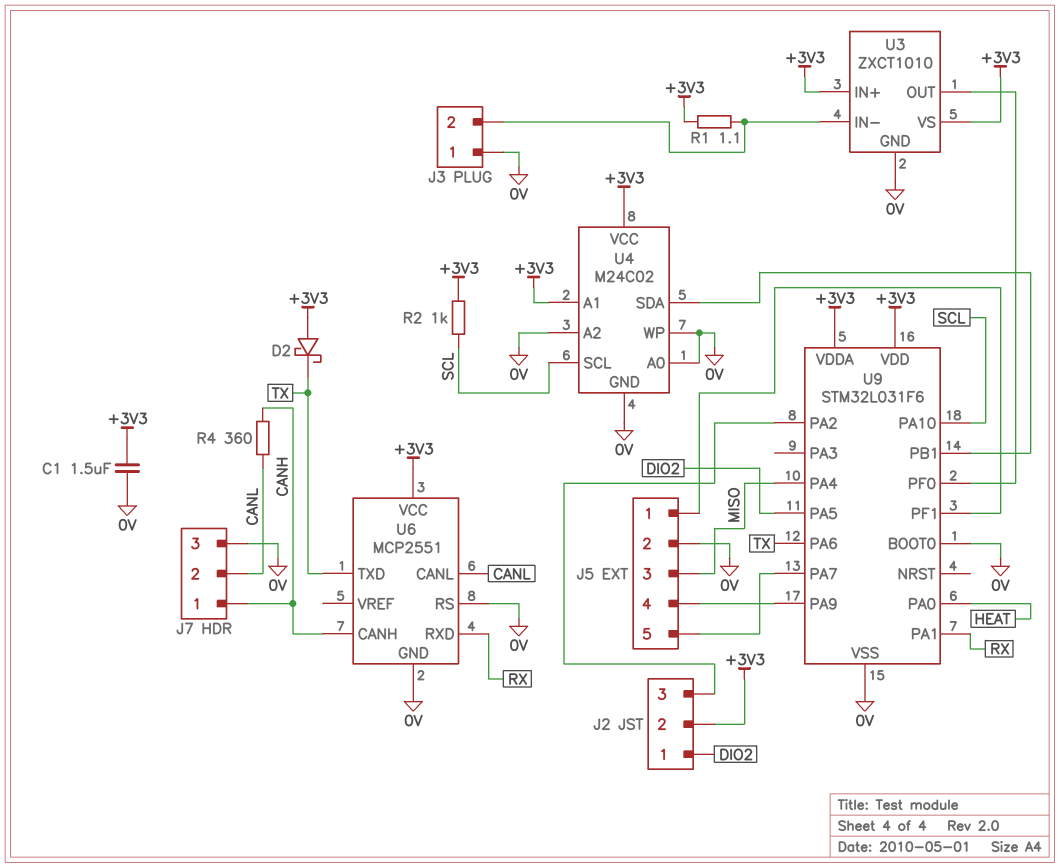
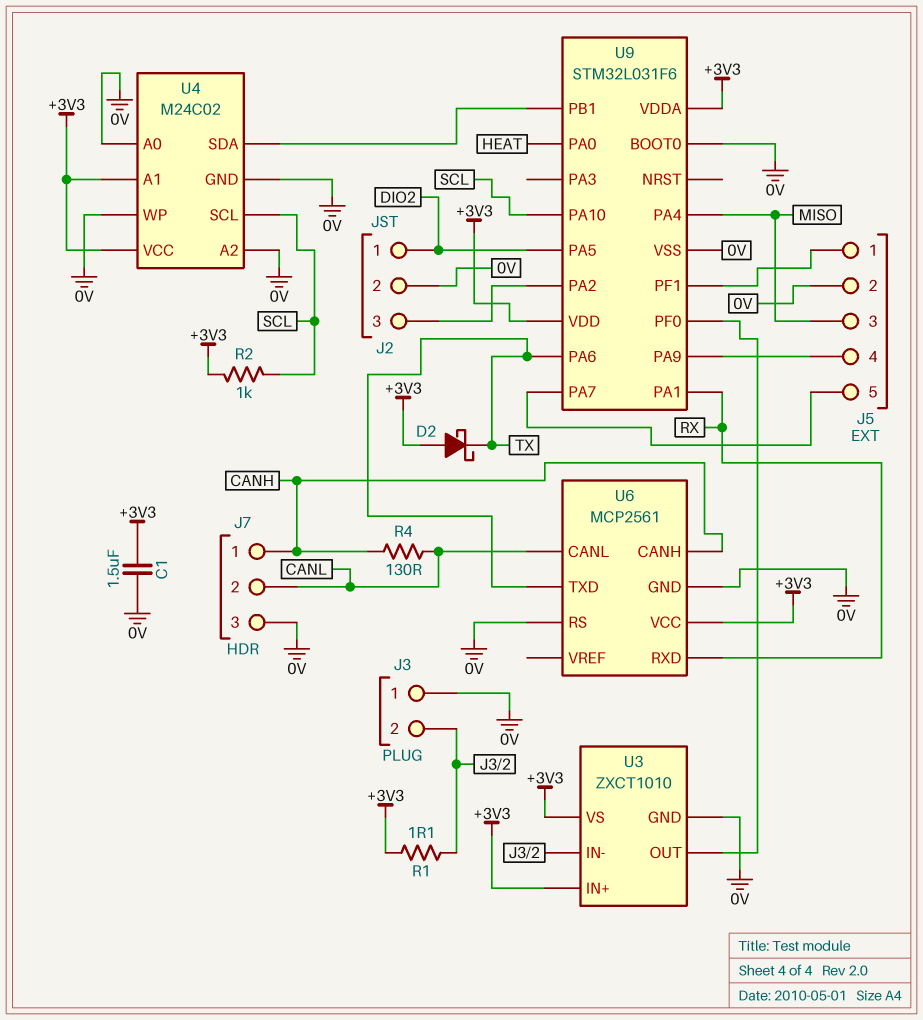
J2 pin 2: +3V3 -> 0V
R4: 360 (CANH, CANL) -> 130 (CANH, CANL)
U6: MCP2551 -> MCP2561

